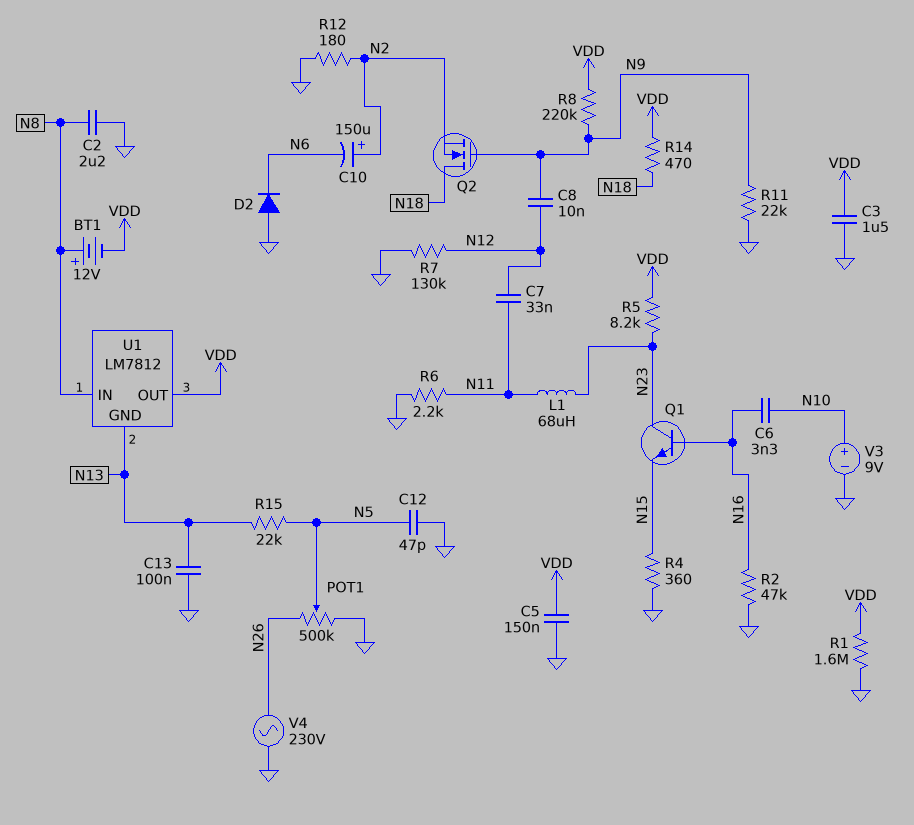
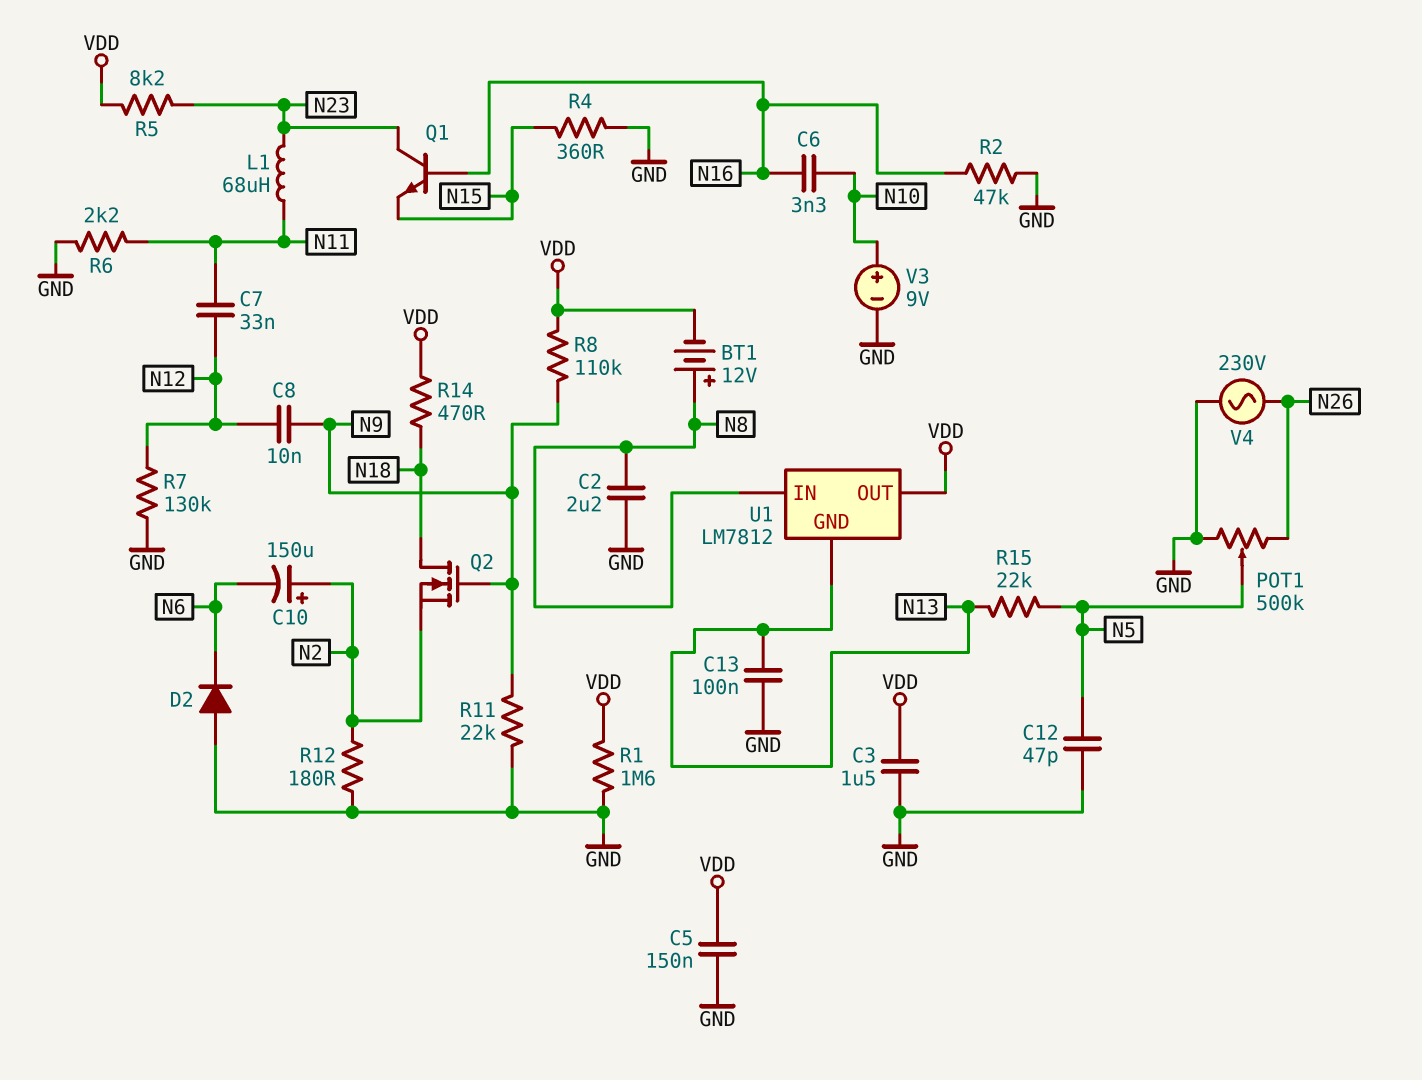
R8: 220k (N9, VDD) -> 110k (N9, VDD)

